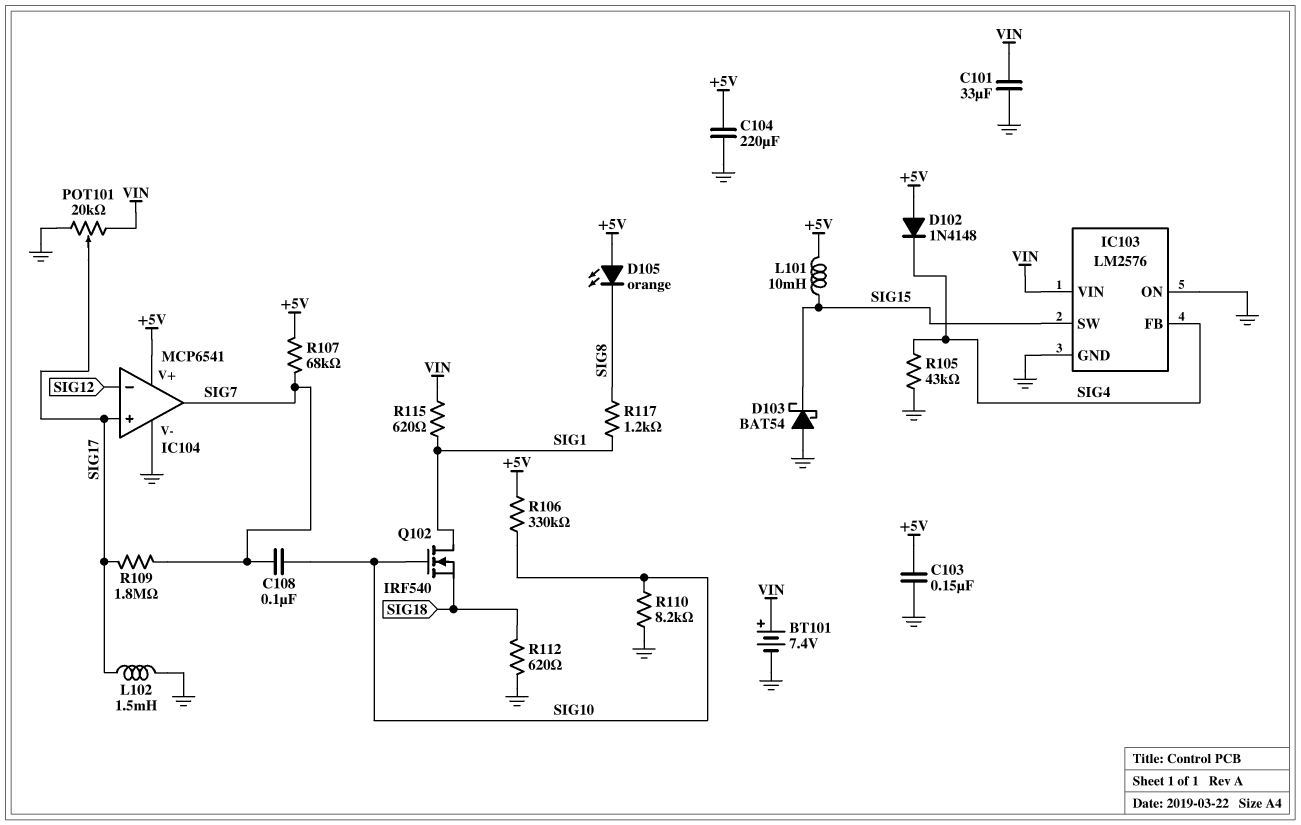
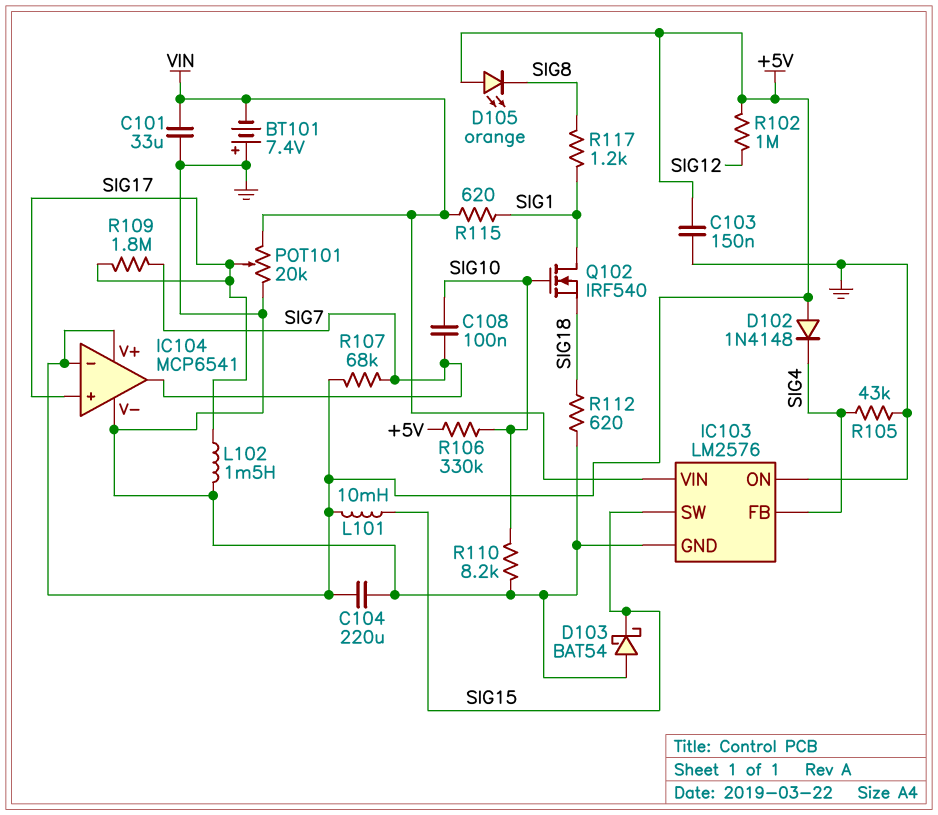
BT101: 7.4V (plus VIN, minus GND) -> 7.4V (plus GND, minus VIN)
IC104 pin in-: SIG12 -> +5V
R102: none -> 1M (+5V, SIG12)

